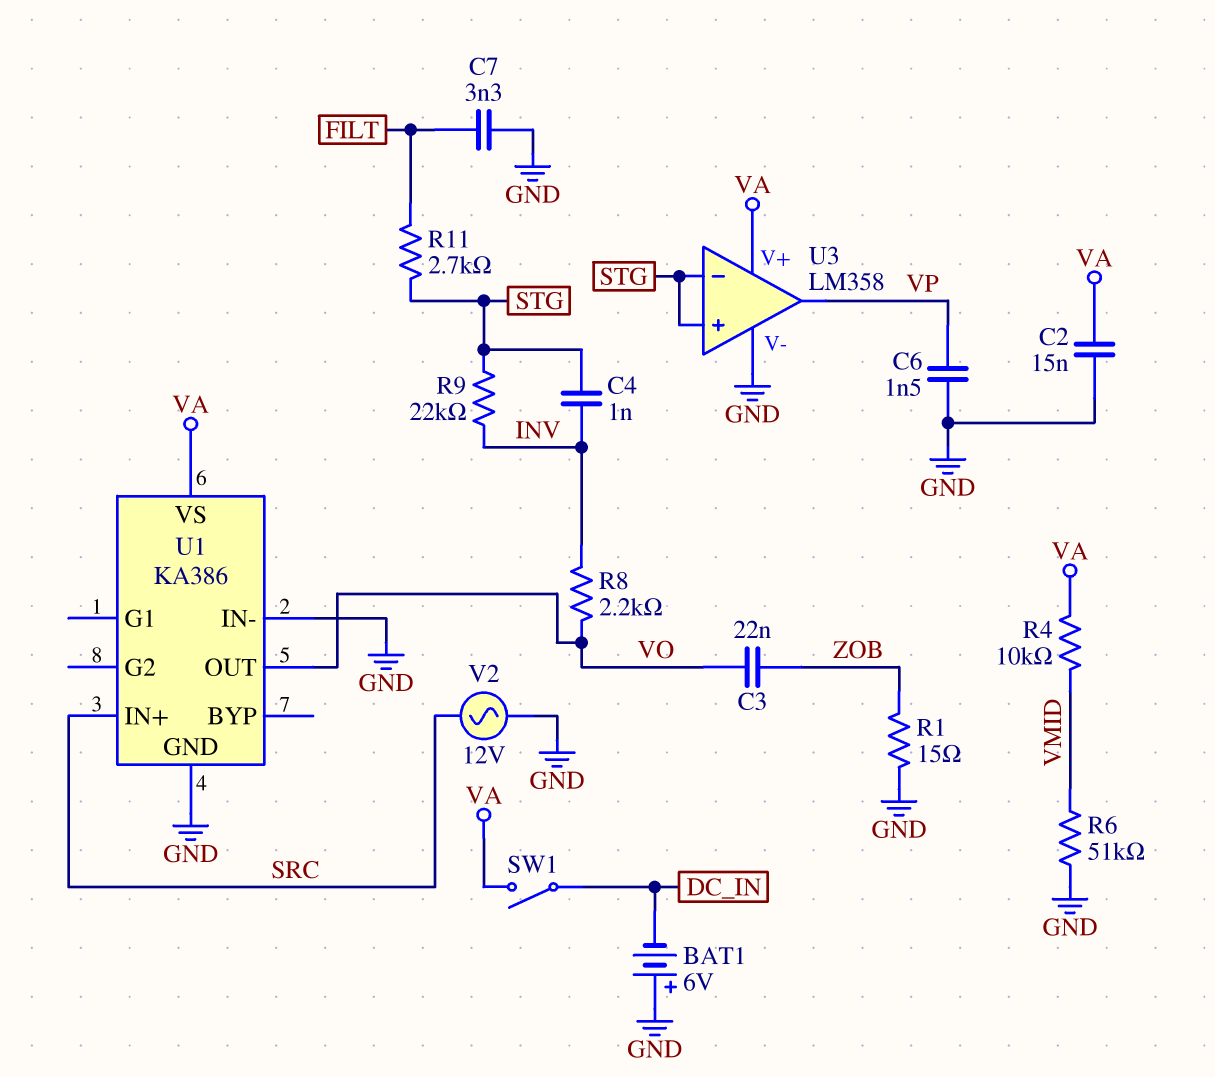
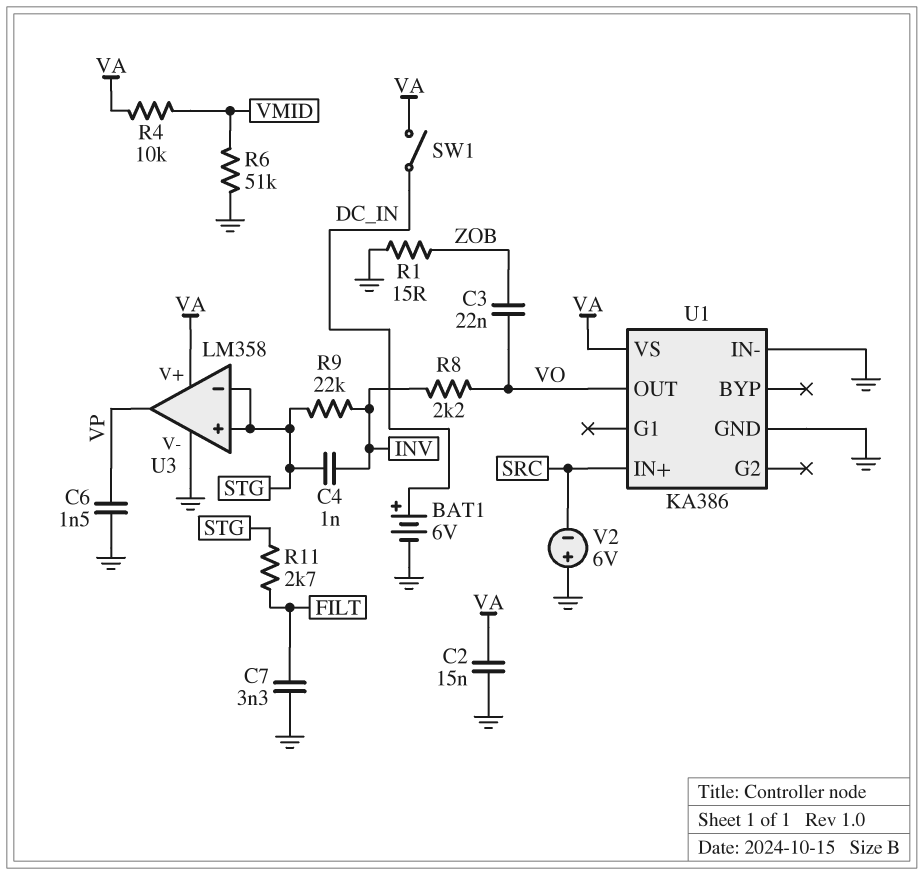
BAT1: 6V (plus GND, minus DC_IN) -> 6V (plus DC_IN, minus GND)
V2: AC 12V (GND, SRC) -> 6V (plus GND, minus SRC)

